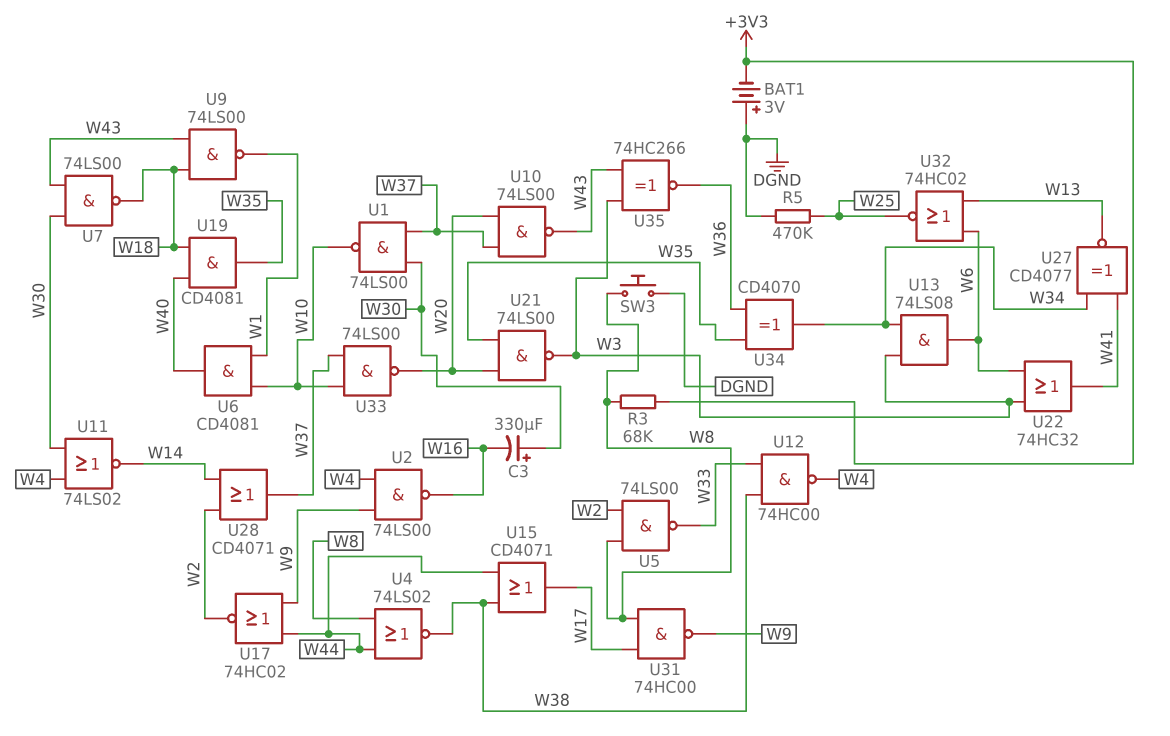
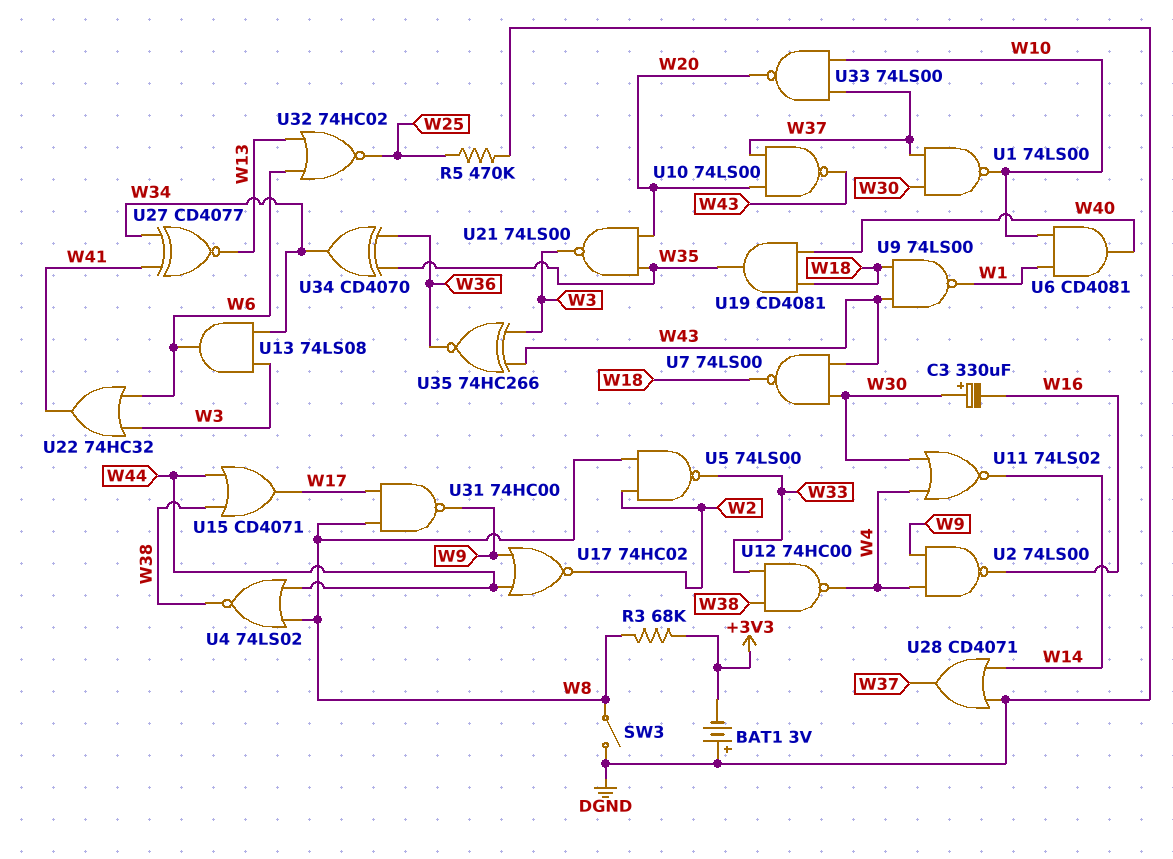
SW3: button (DGND, W8) -> switch (DGND, W8)
U28: OR CD4071 (in W2, in W14, out W37) -> OR CD4071 (in DGND, in W14, out W37)

